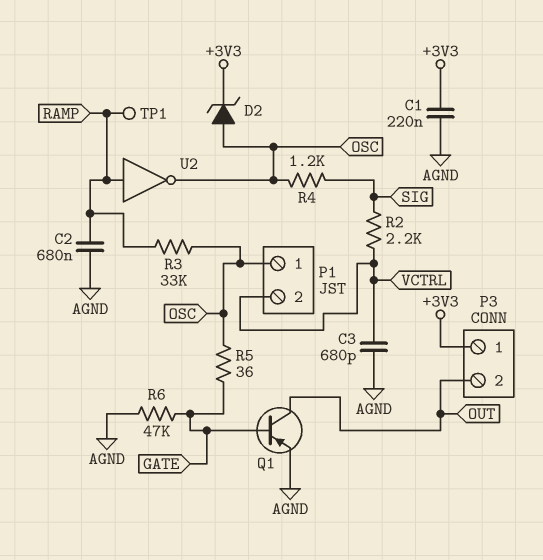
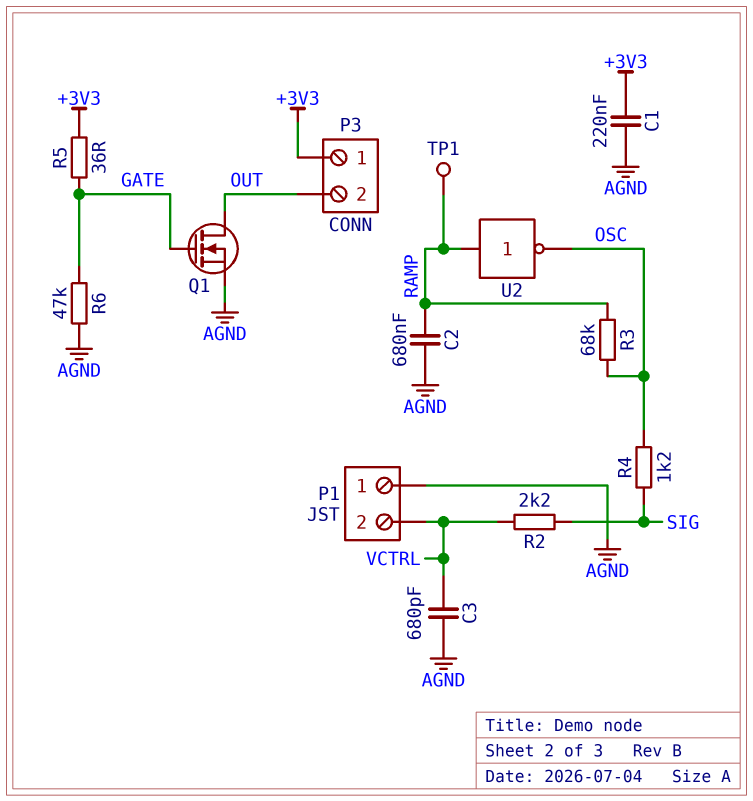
D2: zener (A OSC, K +3V3) -> none
P1 pin 1: OSC -> AGND
Q1: PNP (B GATE, C OUT, E AGND) -> NMOS (G GATE, D OUT, S AGND)
R3: 33k (OSC, RAMP) -> 68k (OSC, RAMP)
R5: 36 (GATE, OSC) -> 36 (+3V3, GATE)

